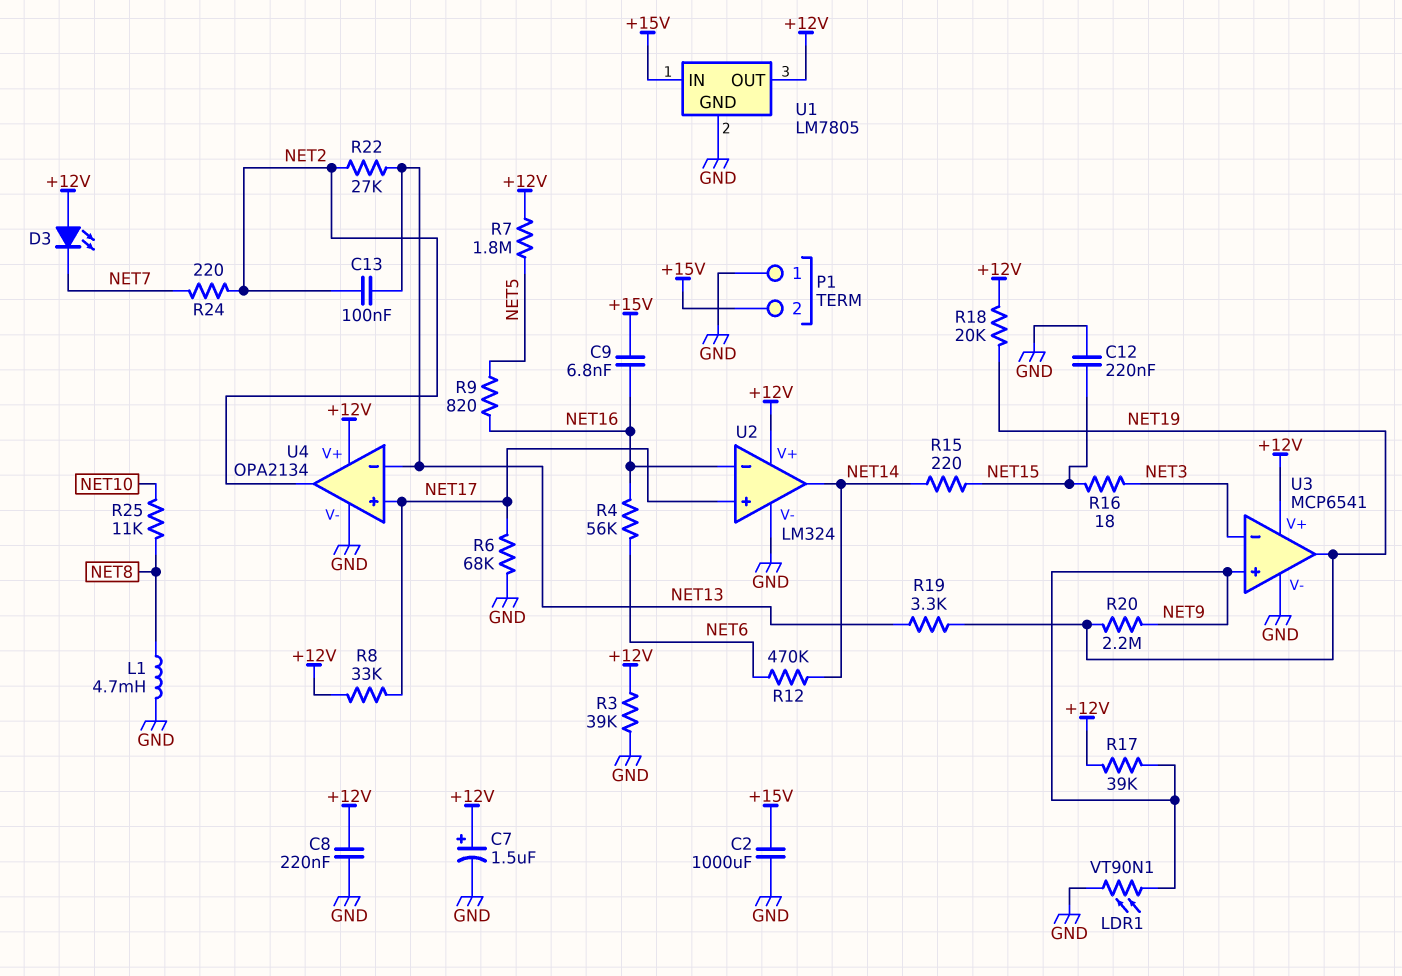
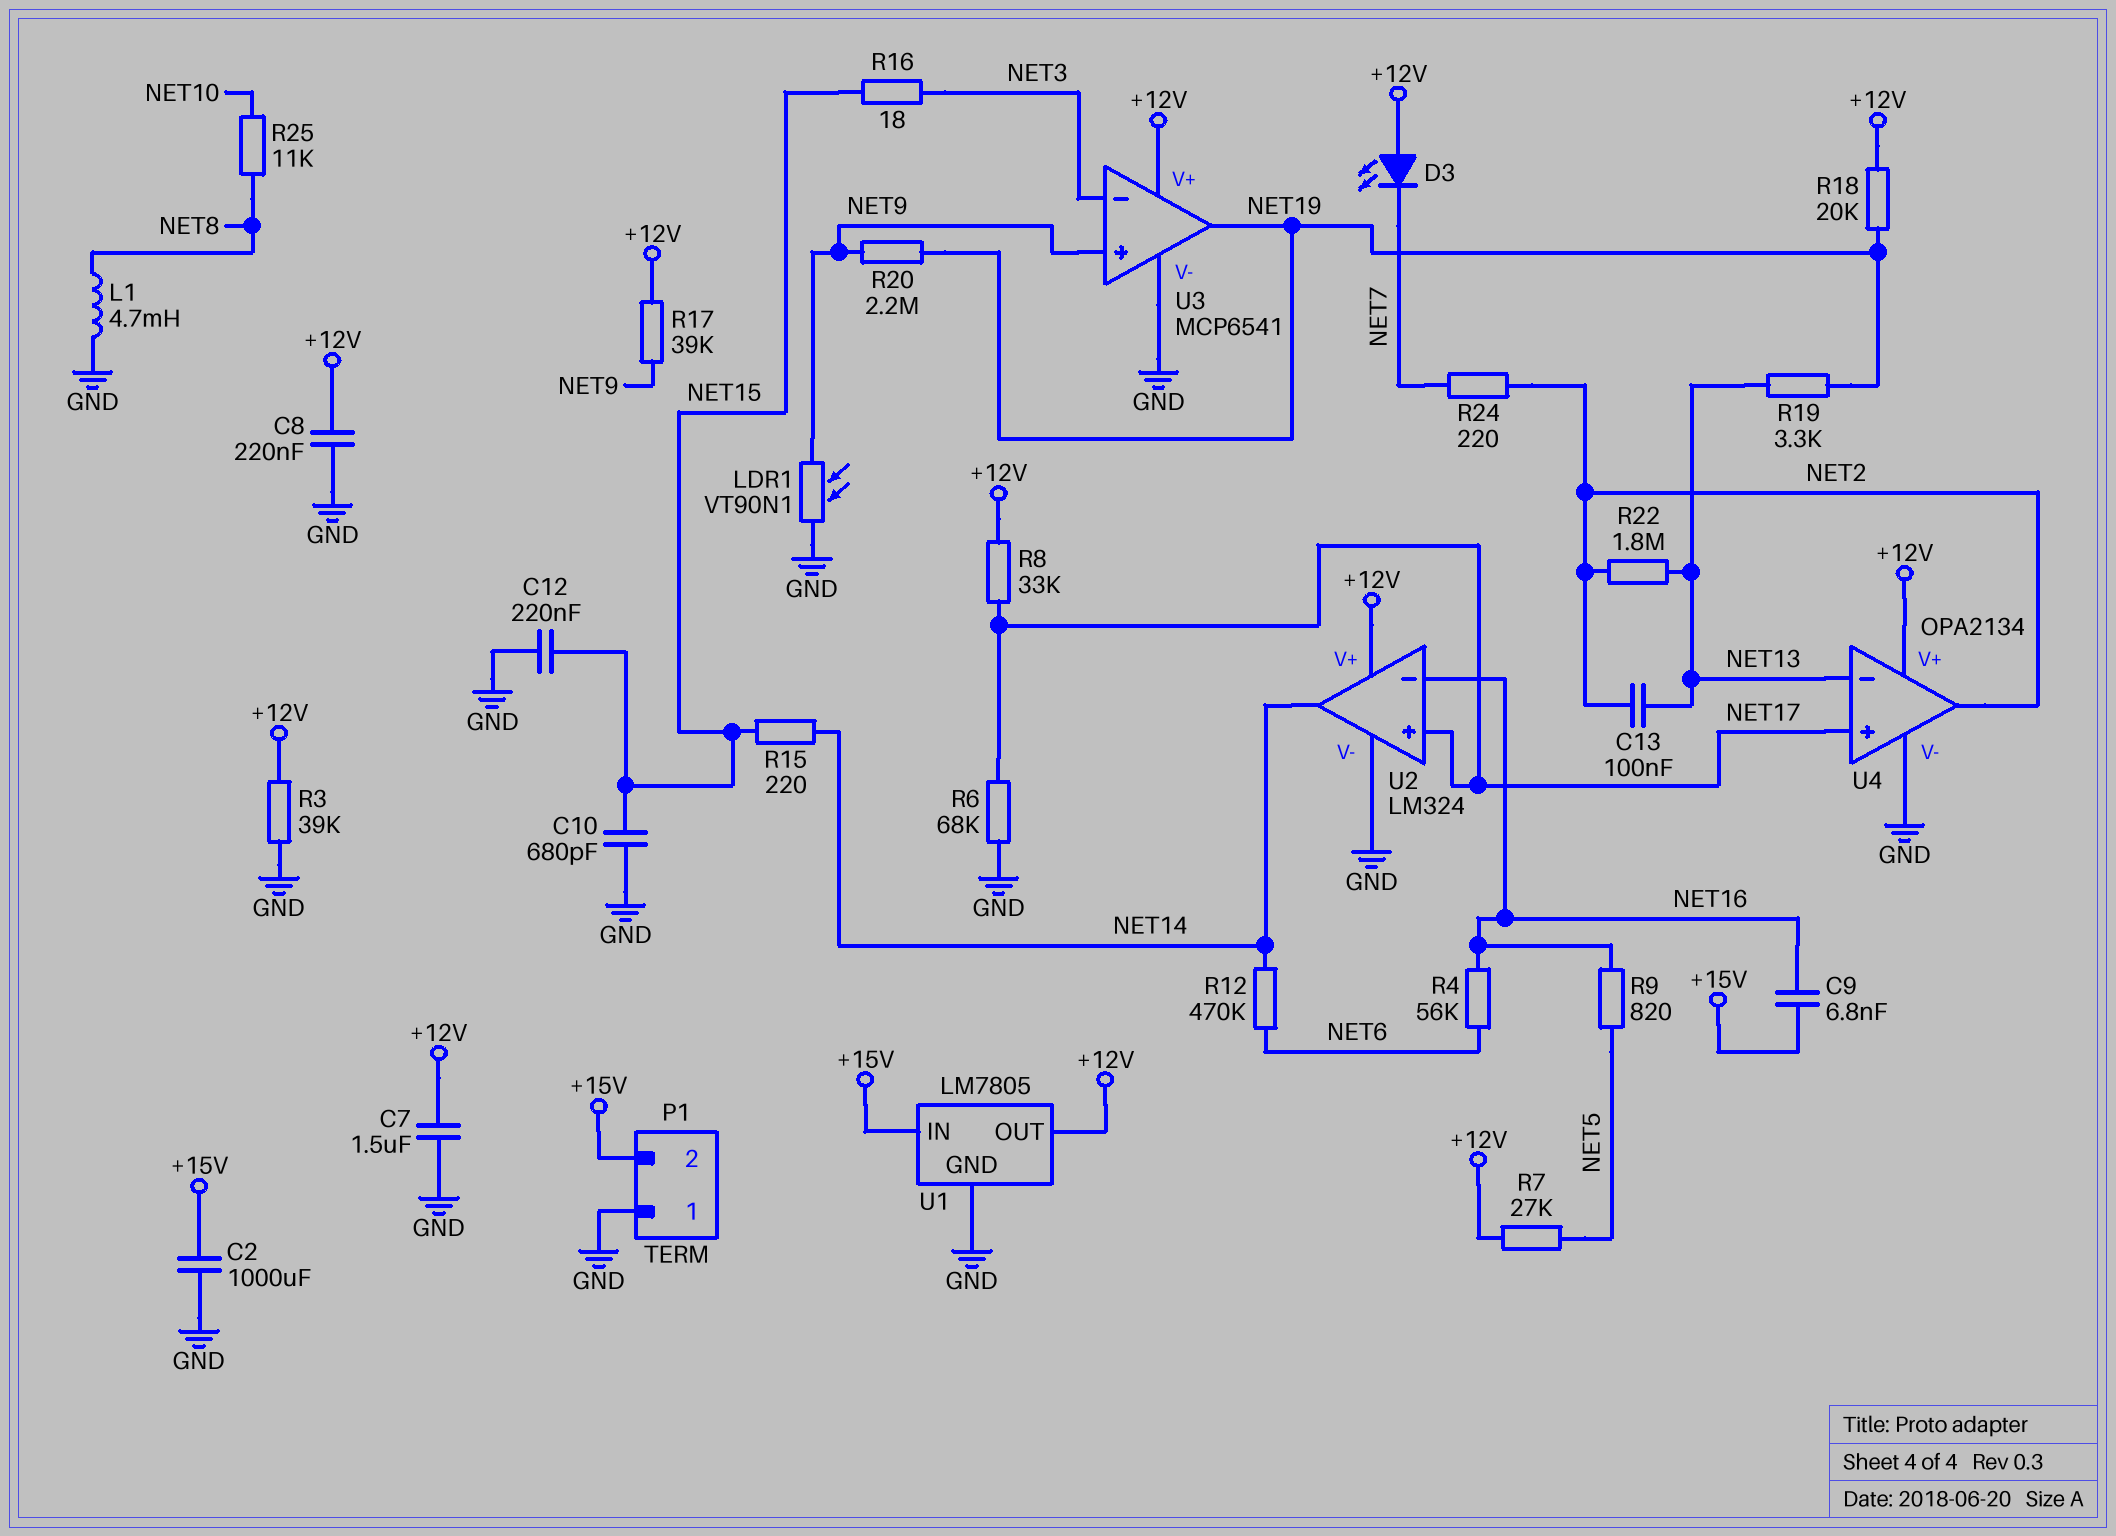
C7: 1.5uF (plus +12V, minus GND) -> 1.5uF (+12V, GND)
C10: none -> 680pF (GND, NET15)
R7: 1.8M (+12V, NET5) -> 27k (+12V, NET5)
R22: 27k (NET2, NET13) -> 1.8M (NET2, NET13)

